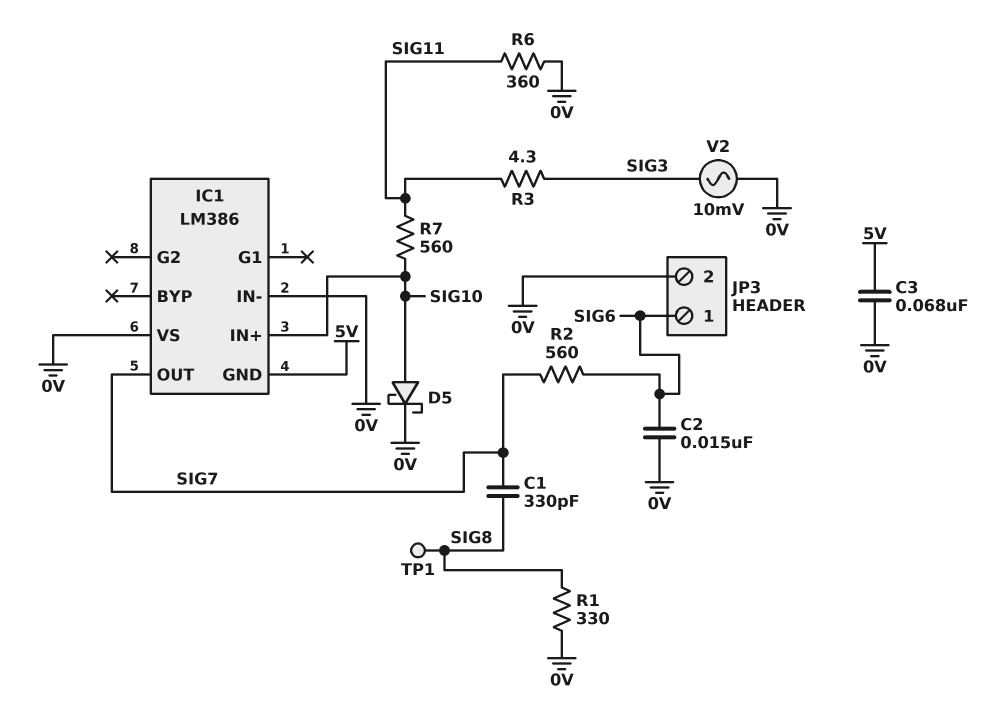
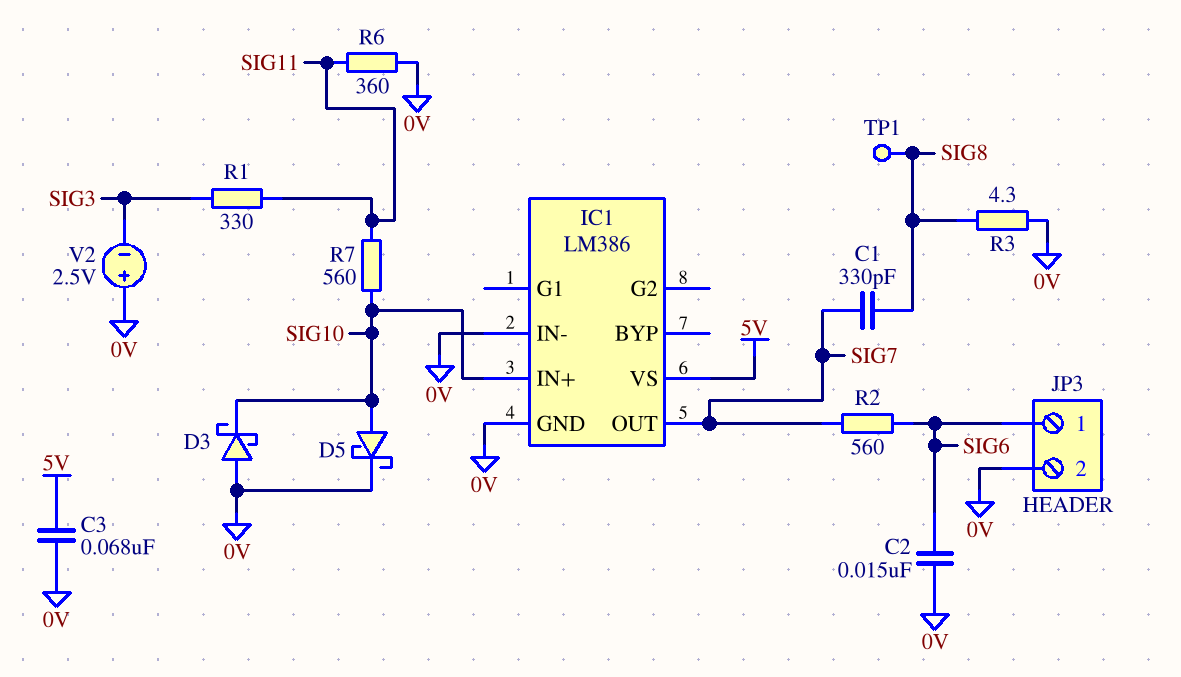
D3: none -> schottky (A 0V, K SIG10)
IC1 pin GND: 5V -> 0V
IC1 pin VS: 0V -> 5V
R1: 330 (0V, SIG8) -> 330 (SIG3, SIG11)
R3: 4.3 (SIG3, SIG11) -> 4.3 (0V, SIG8)
V2: AC 10mV (0V, SIG3) -> 2.5V (plus 0V, minus SIG3)

